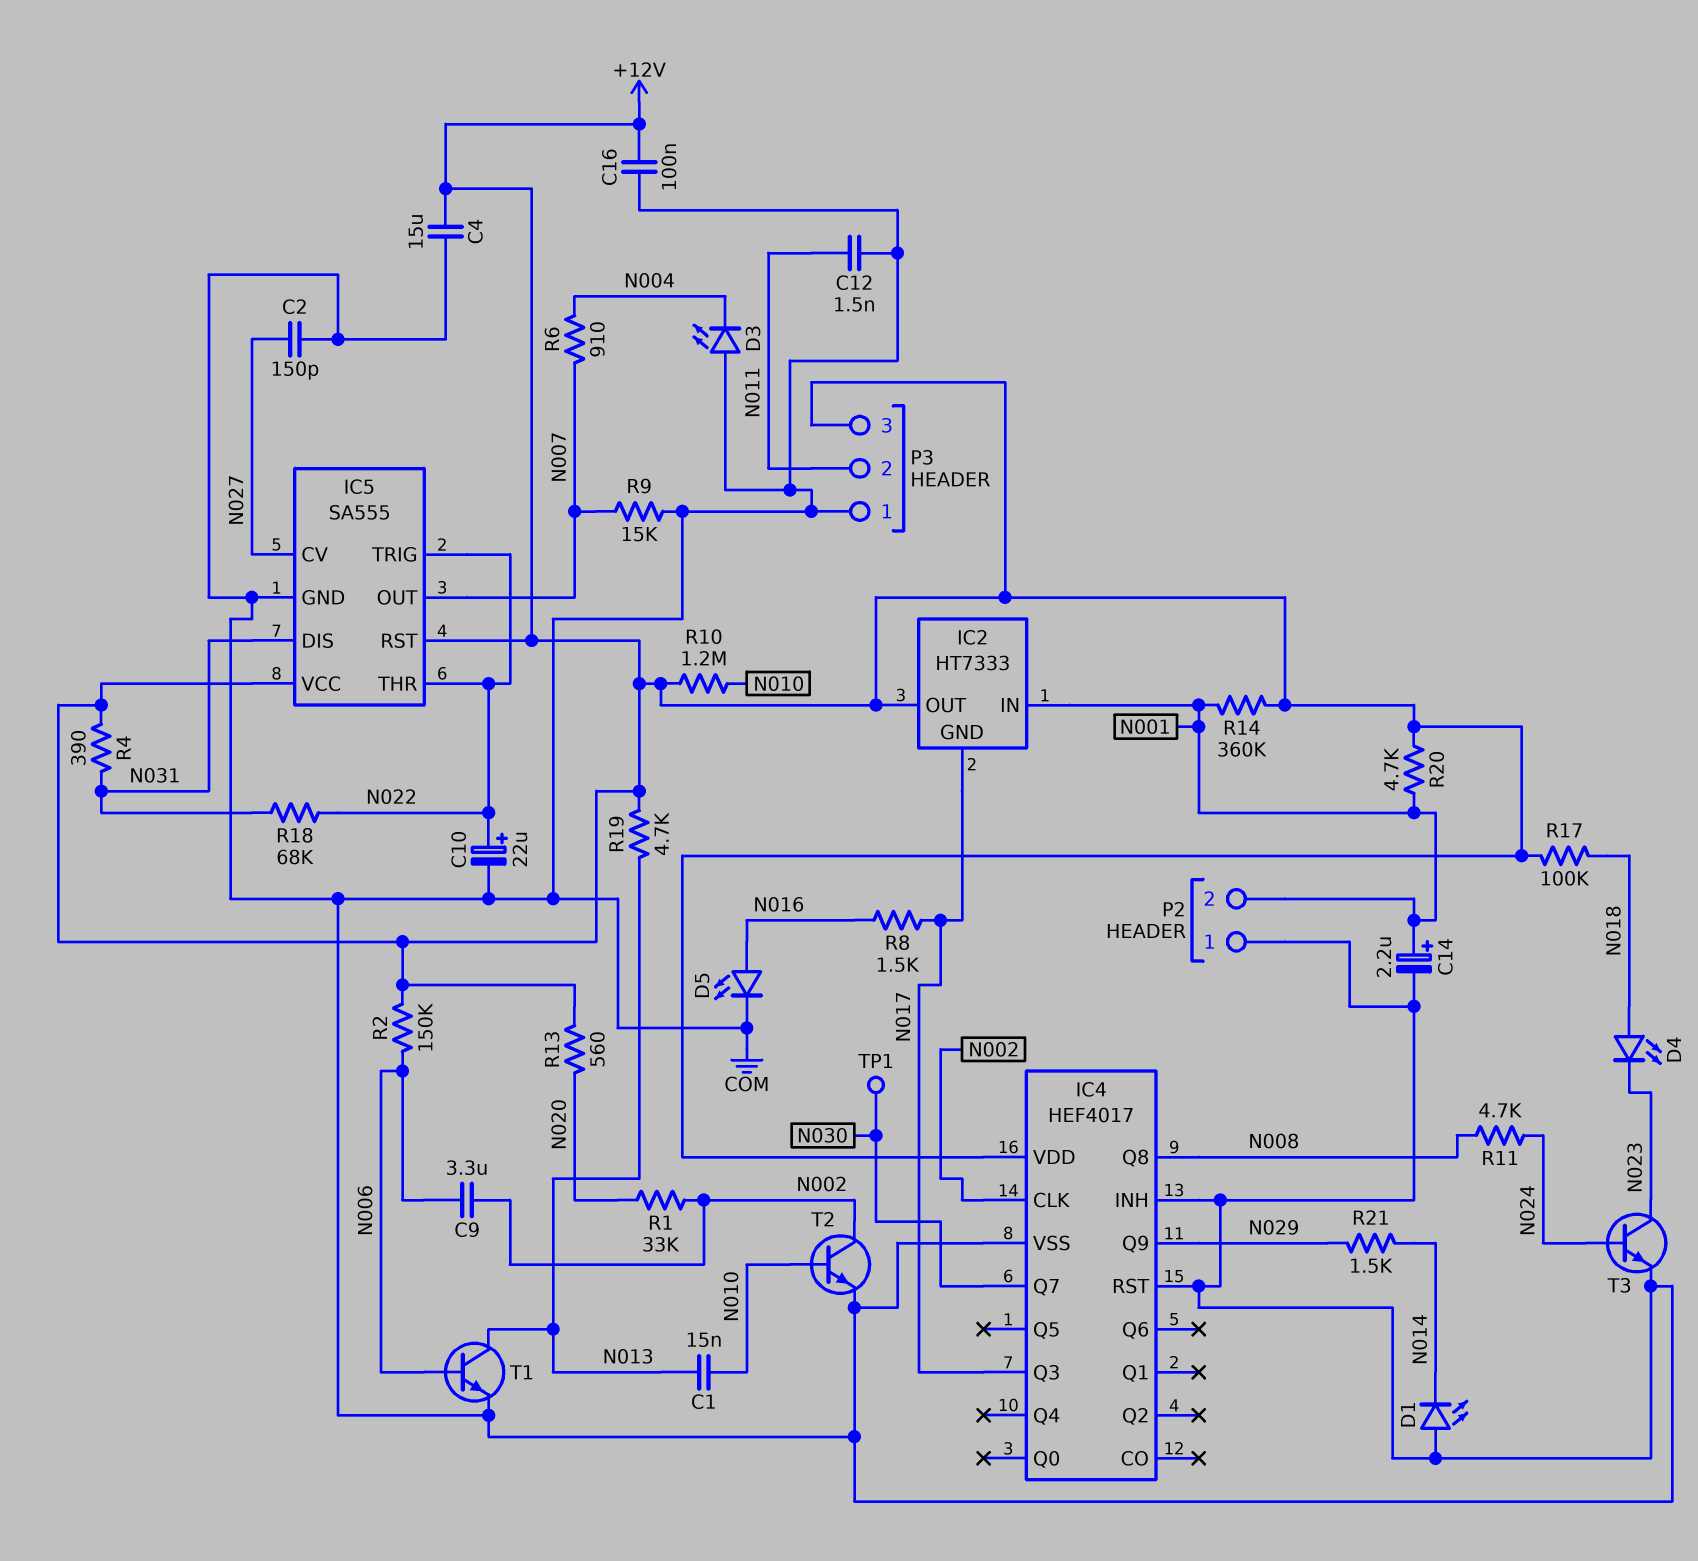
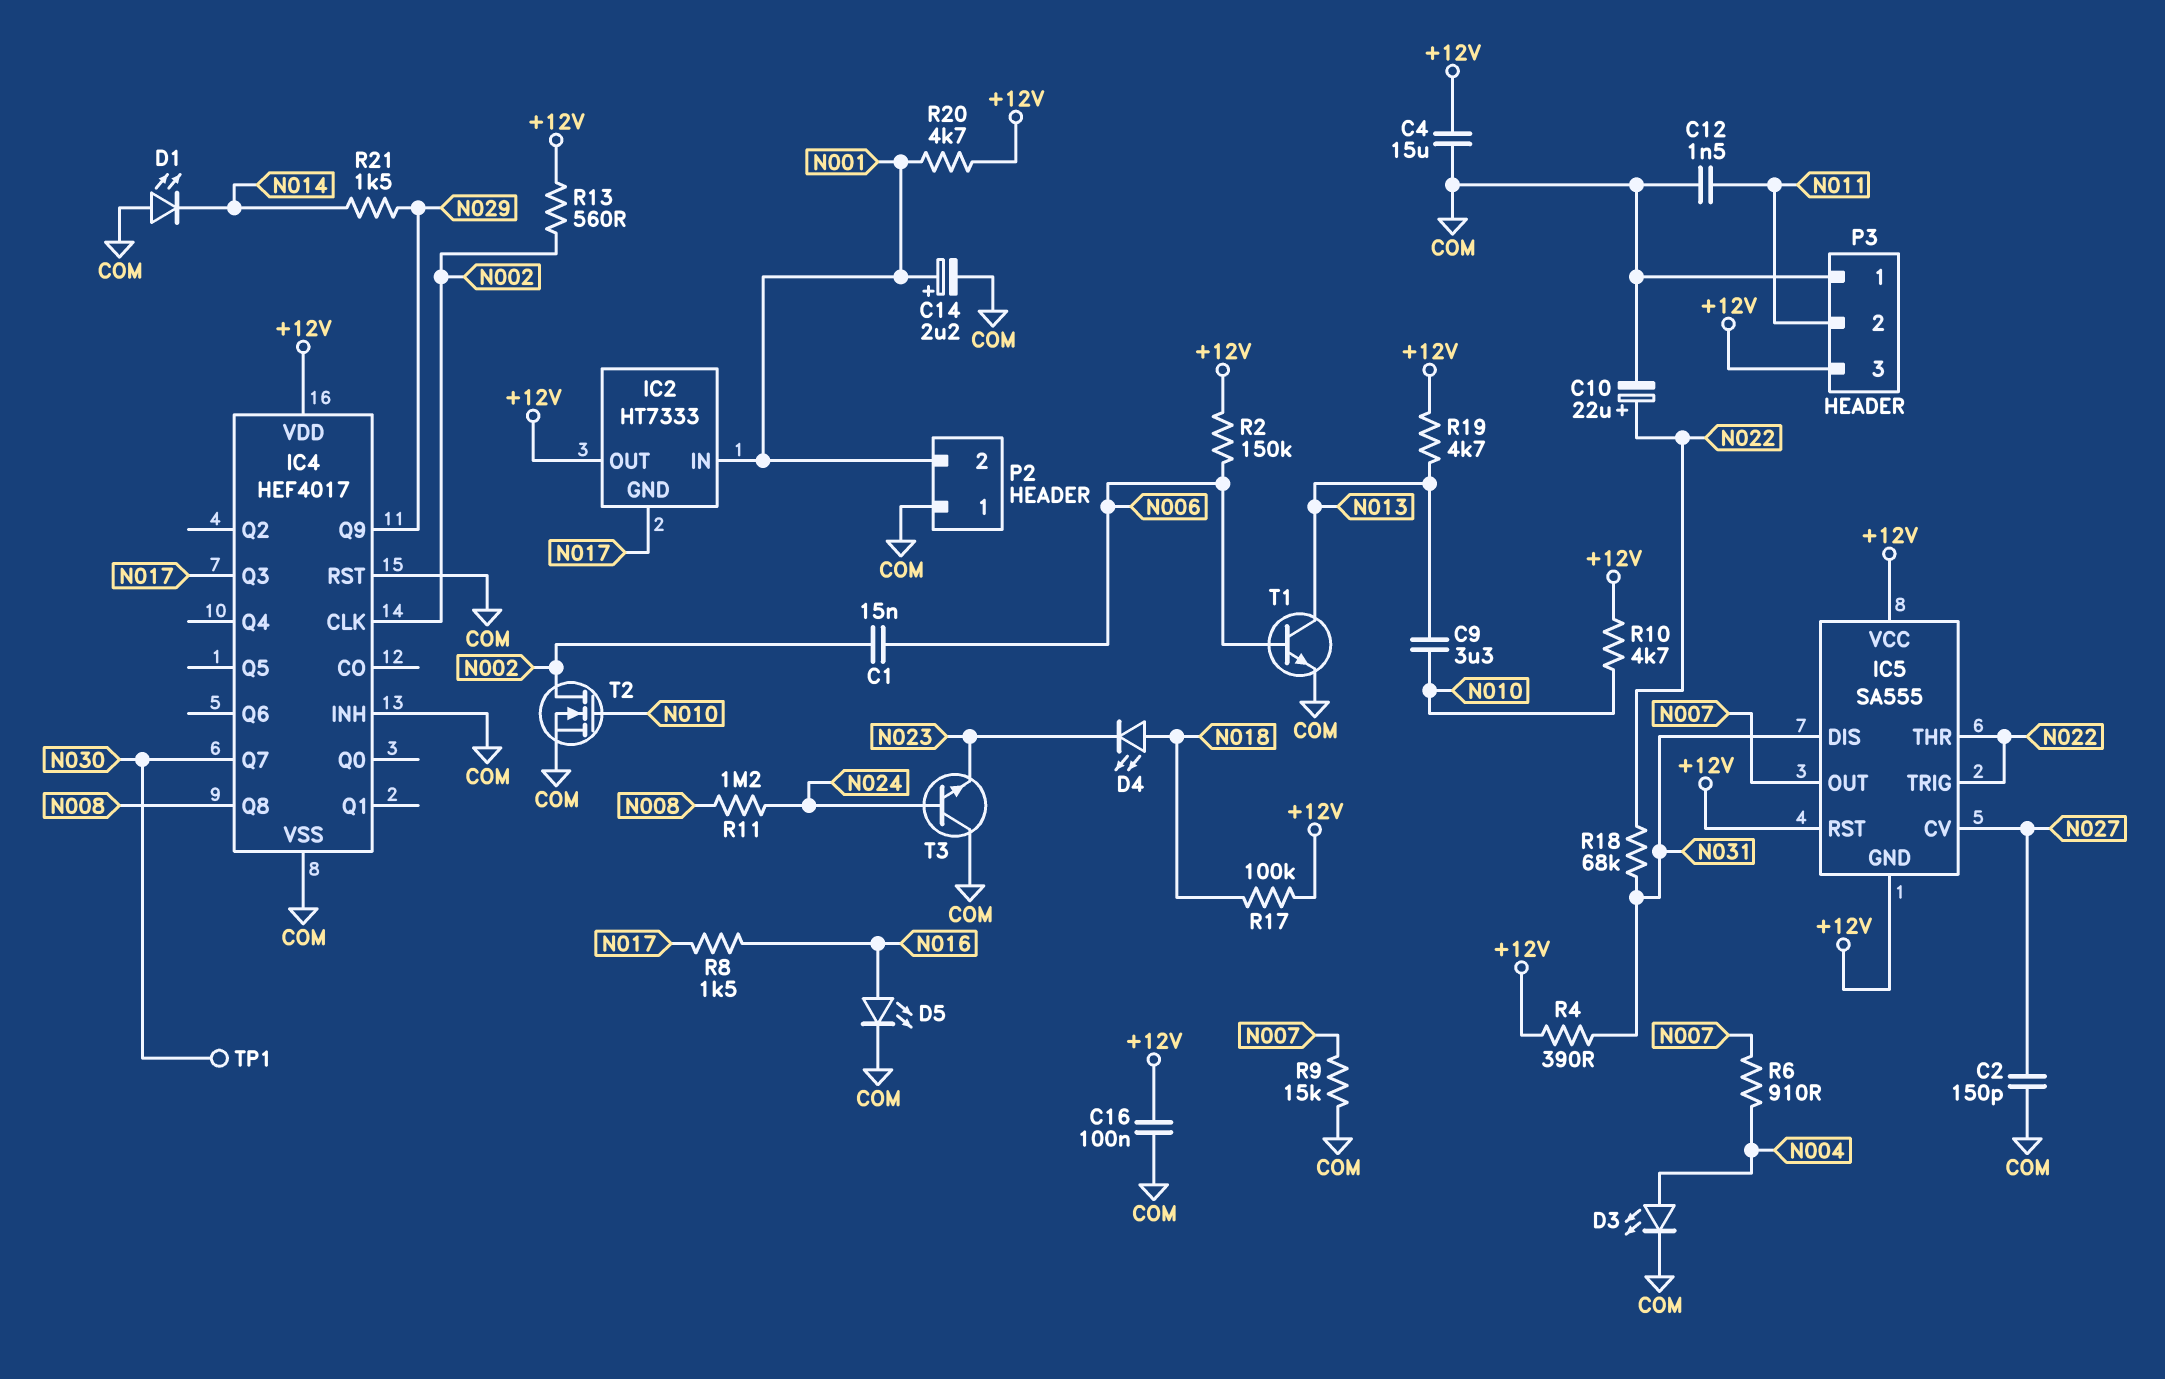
C1: 15nF (N010, N013) -> 15nF (N002, N006)
C9: 3.3uF (N002, N006) -> 3.3uF (N010, N013)
D3: LED (A COM, K N004) -> LED (A N004, K COM)
IC5 pin GND: COM -> +12V
R1: 33k (N002, N020) -> none
R10: 1.2M (+12V, N010) -> 4.7k (+12V, N010)
R11: 4.7k (N008, N024) -> 1.2M (N008, N024)
R13: 560 (+12V, N020) -> 560 (+12V, N002)
R14: 360k (+12V, N001) -> none
T2: NPN (B N010, C N002, E COM) -> NMOS (G N010, D N002, S COM)
T3: NPN (B N024, C N023, E COM) -> NPN (B N024, C COM, E N023)

